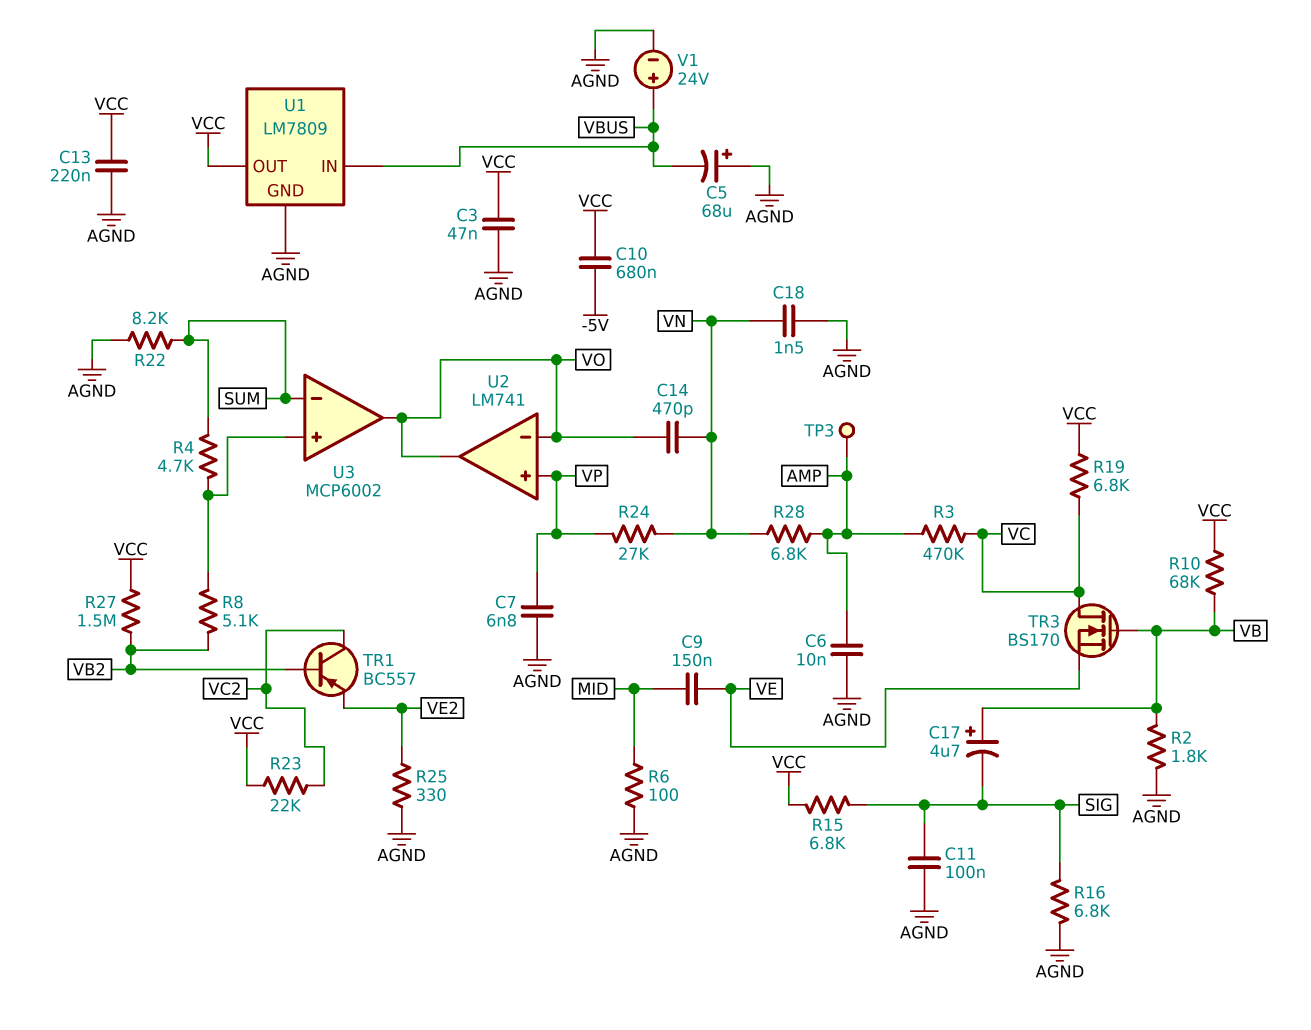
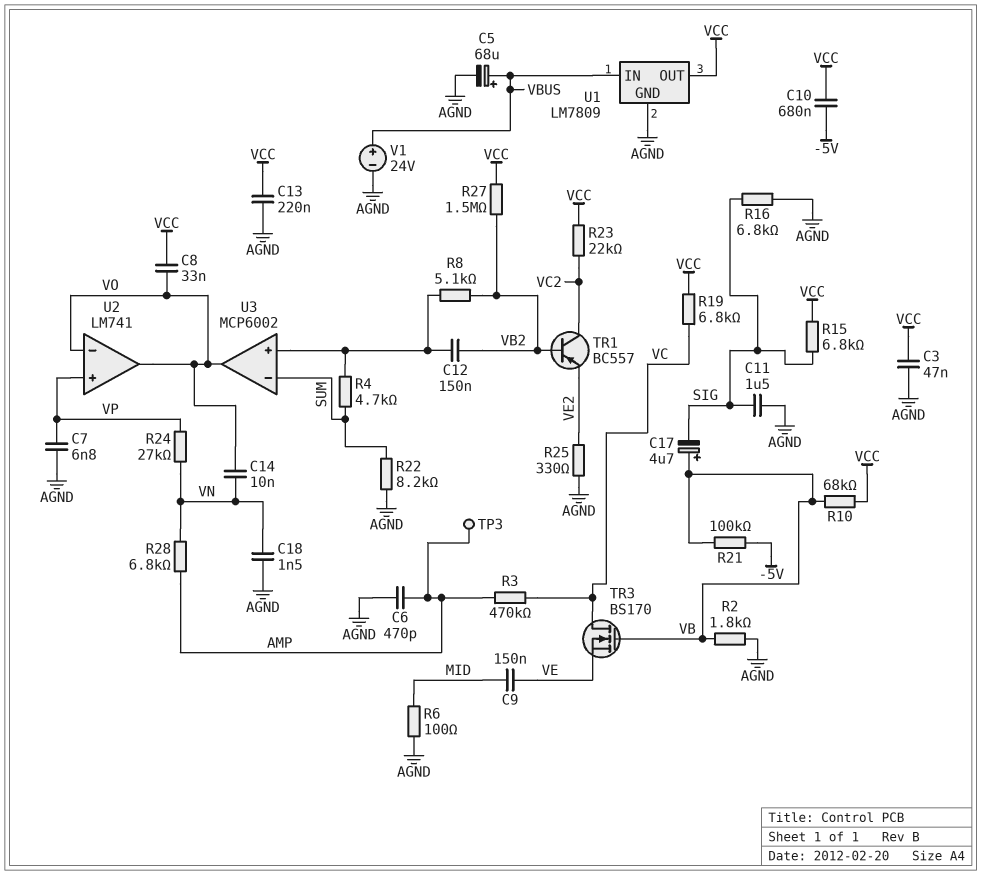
C5: 68uF (plus AGND, minus VBUS) -> 68uF (plus VBUS, minus AGND)
C6: 10nF (AGND, AMP) -> 470pF (AGND, AMP)
C8: none -> 33nF (VCC, VO)
C11: 100nF (AGND, SIG) -> 1.5uF (AGND, SIG)
C12: none -> 150nF (U3/in+, VB2)
C14: 470pF (VN, VO) -> 10nF (VN, VO)
R21: none -> 100k (-5V, VB)

